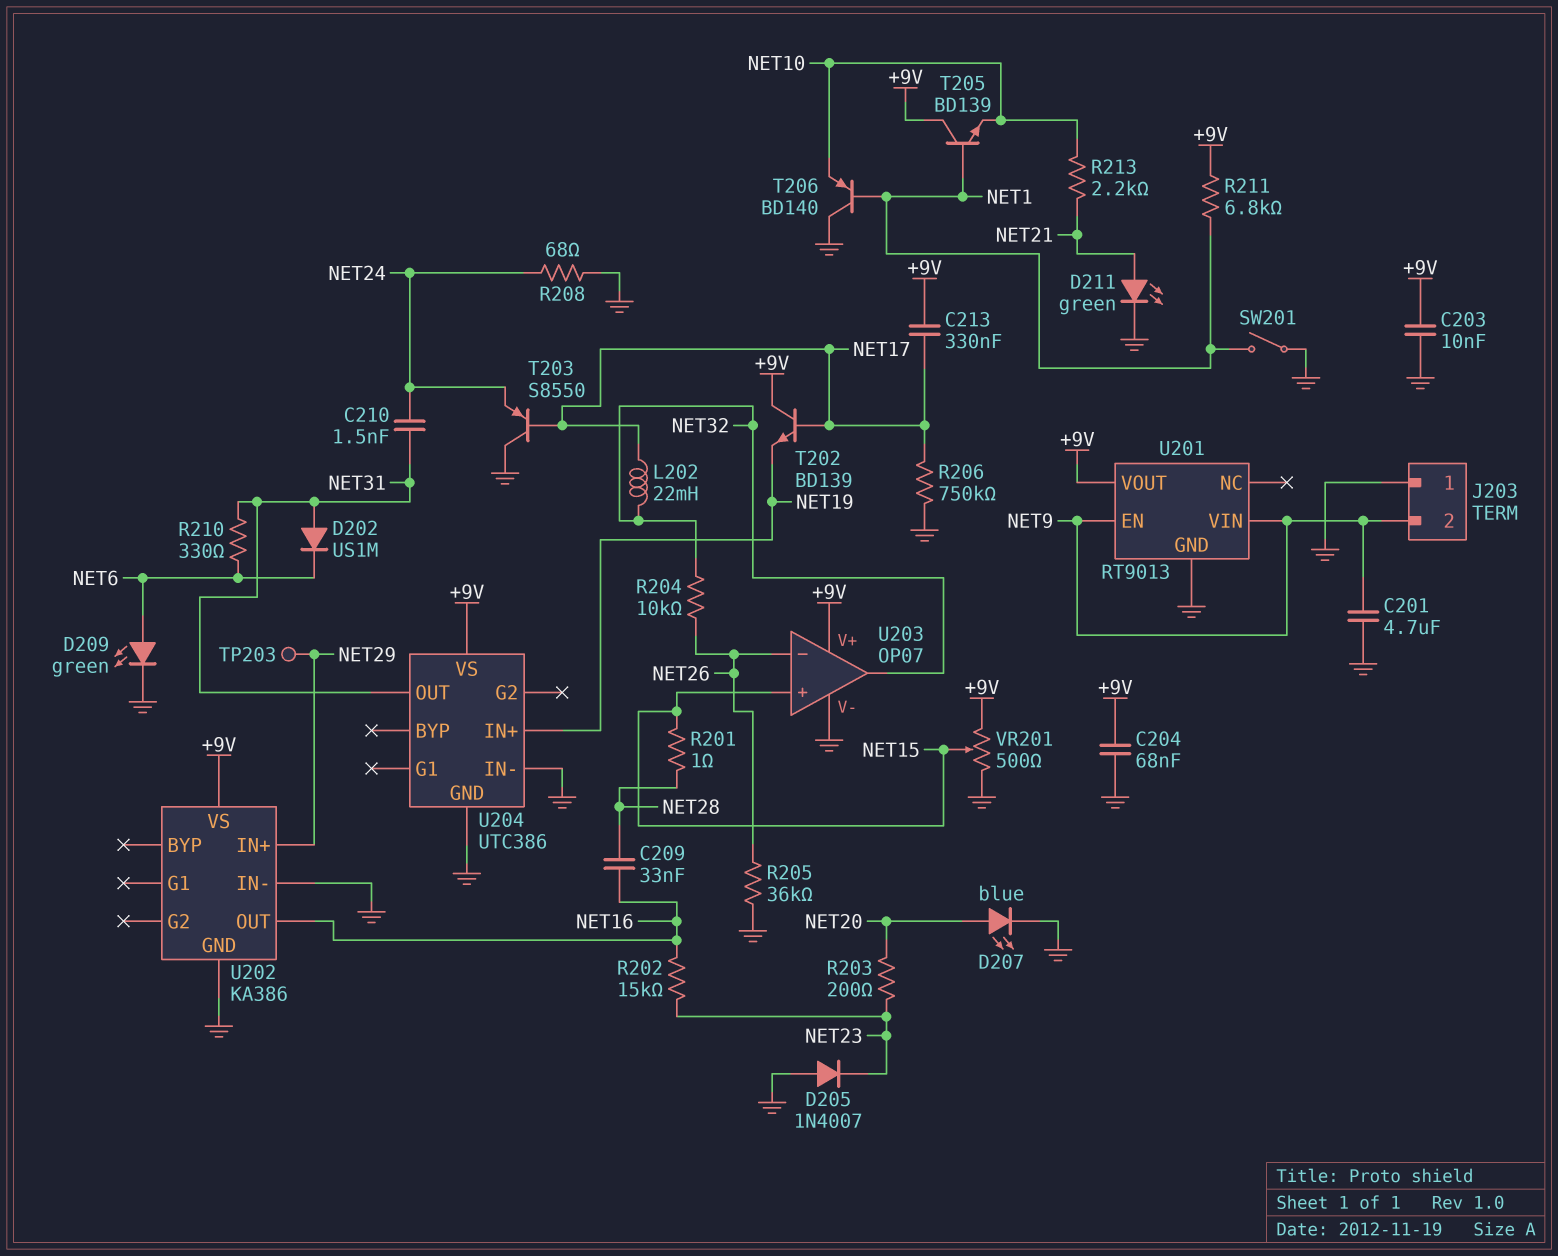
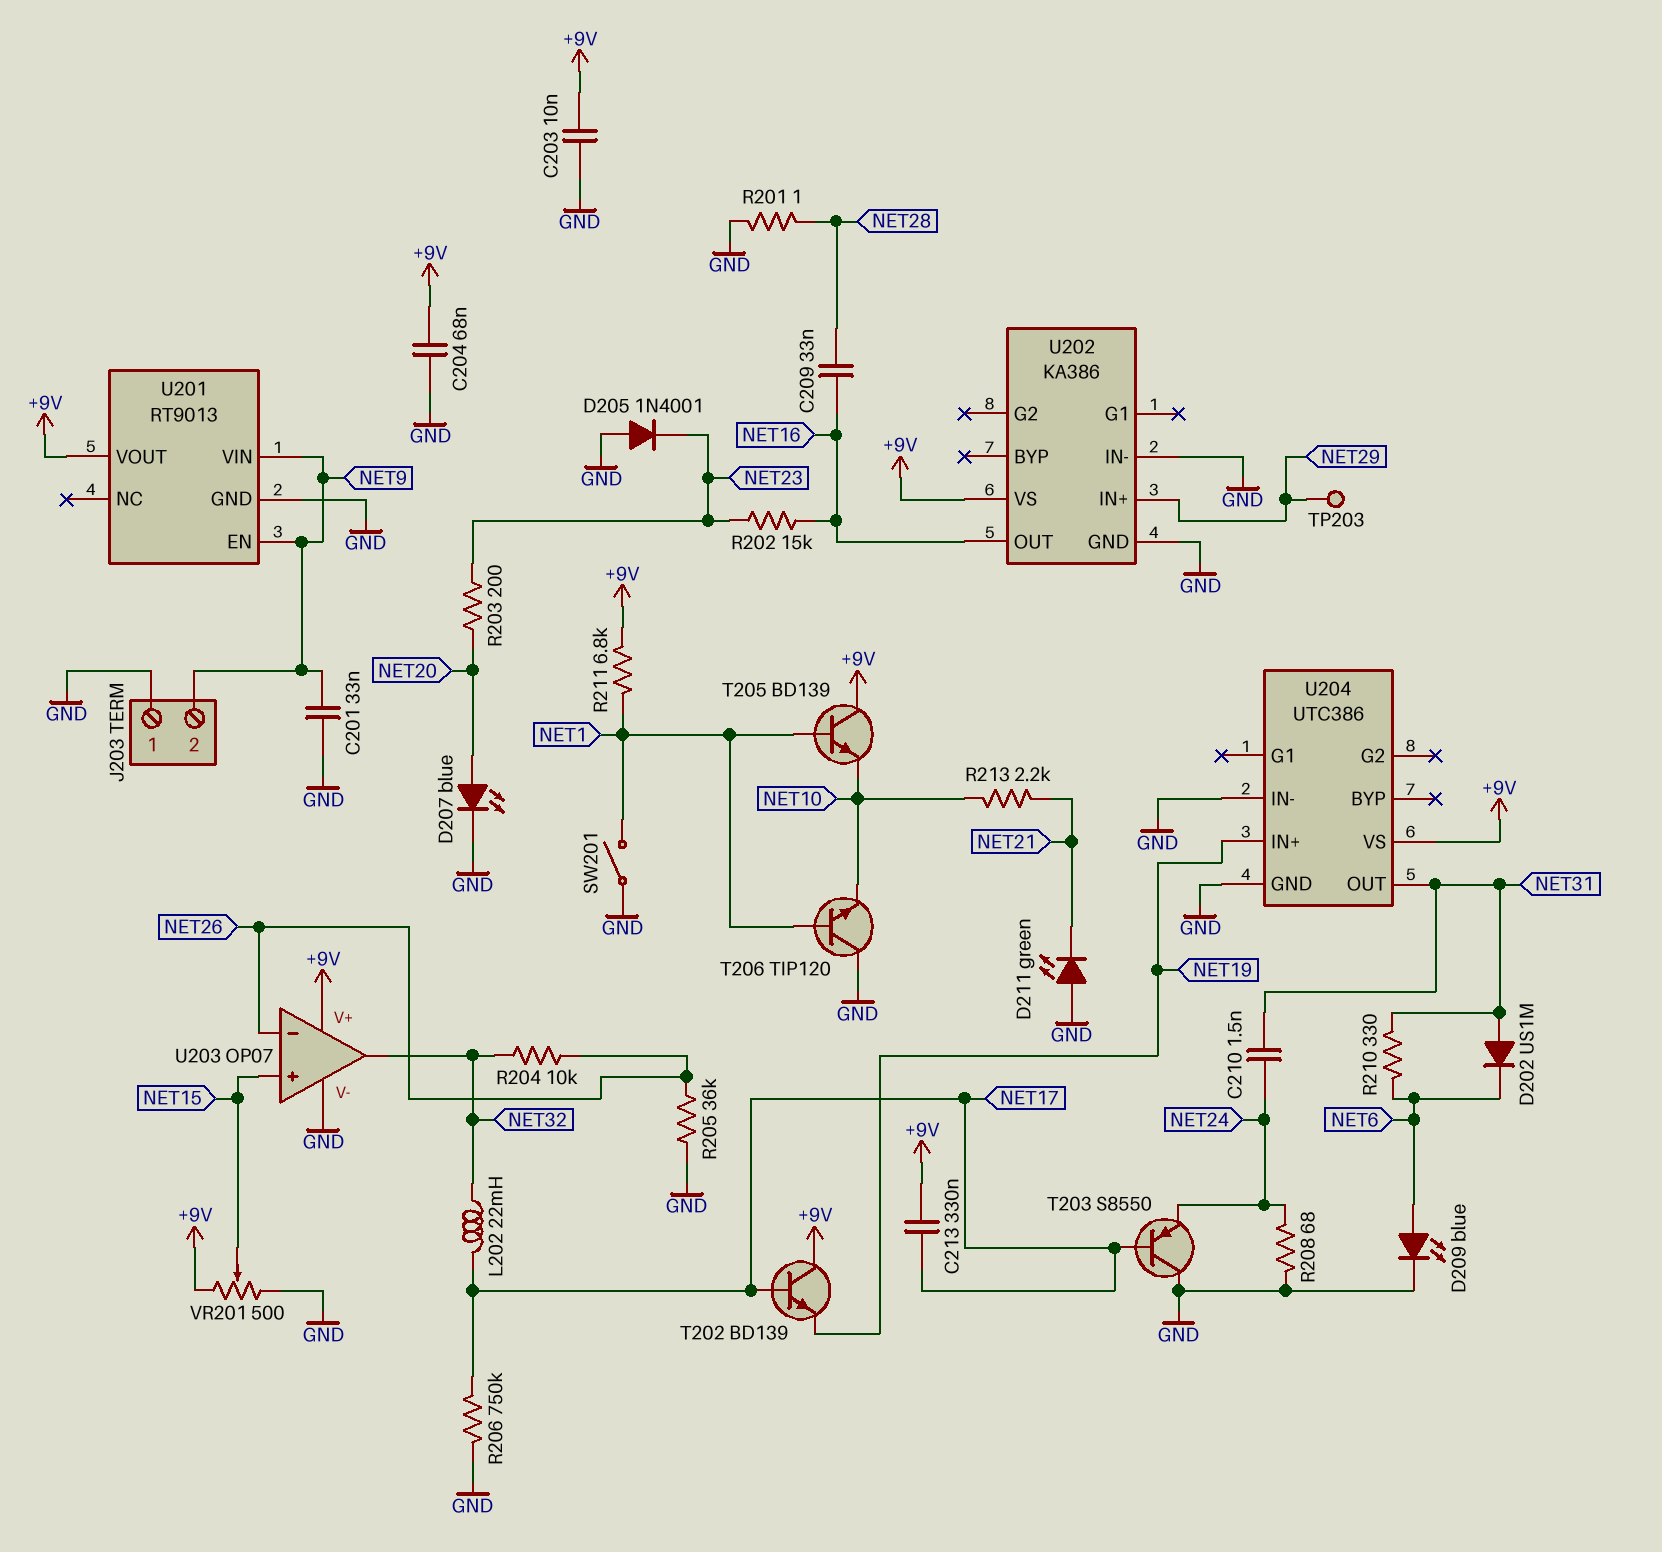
C201: 4.7uF (GND, NET9) -> 33nF (GND, NET9)
D205: diode 1N4007 (A GND, K NET23) -> diode 1N4001 (A GND, K NET23)
D209: LED green (A NET6, K GND) -> LED blue (A NET6, K GND)
D211: LED green (A NET21, K GND) -> LED green (A GND, K NET21)
R201: 1 (NET15, NET28) -> 1 (GND, NET28)
T206: PNP BD140 (B NET1, C GND, E NET10) -> NPN TIP120 (B NET1, C GND, E NET10)

